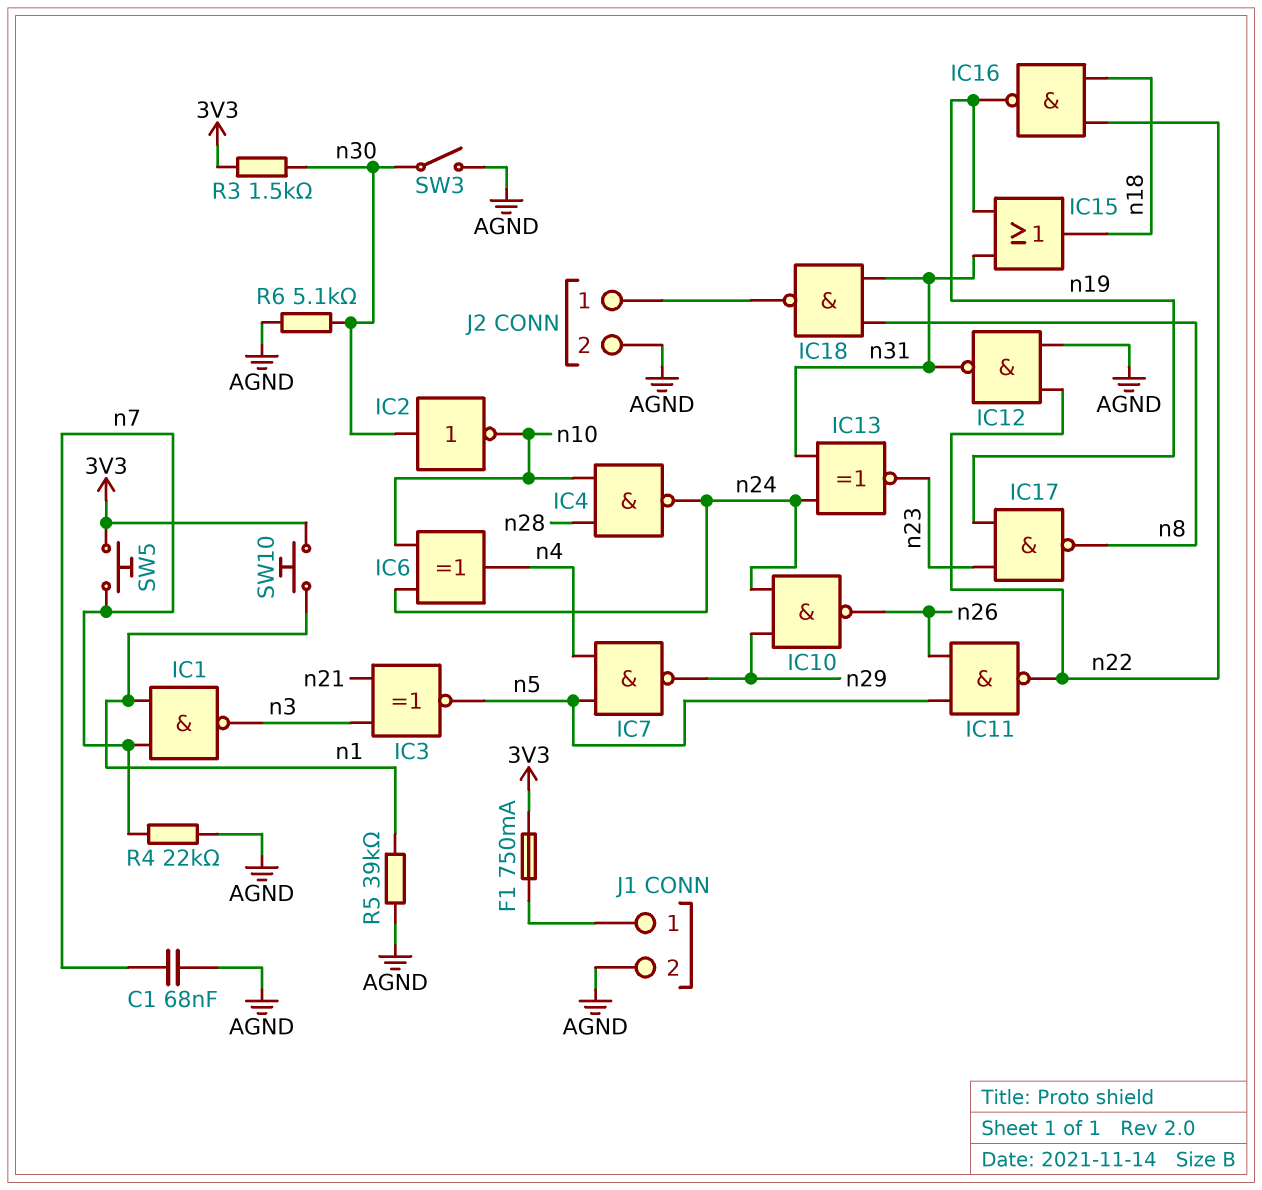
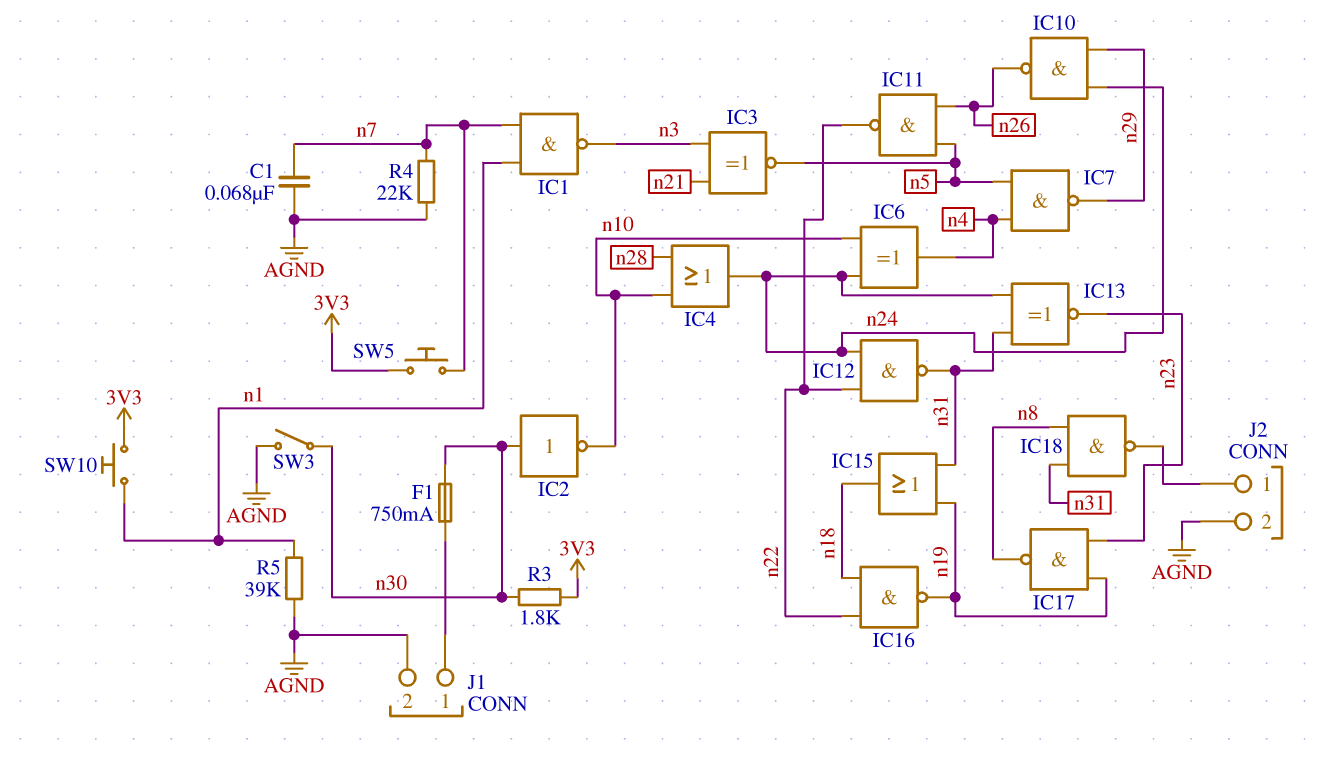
F1: 750mA (3V3, J1/1) -> 750mA (J1/1, n30)
IC4: NAND (in n10, in n28, out n24) -> OR (in n10, in n28, out n24)
IC12: NAND (in AGND, in n22, out n31) -> NAND (in n22, in n24, out n31)
R3: 1.5k (3V3, n30) -> 1.8k (3V3, n30)
R6: 5.1k (AGND, n30) -> none

